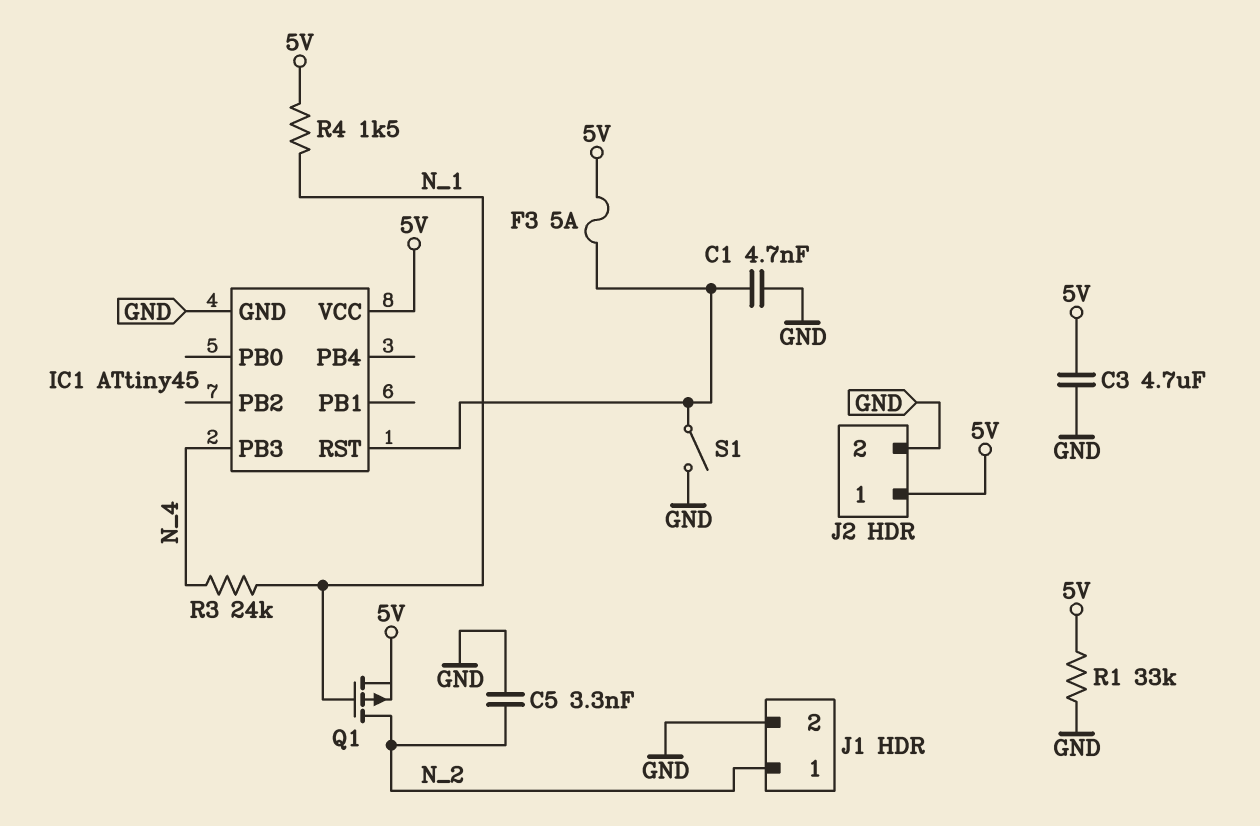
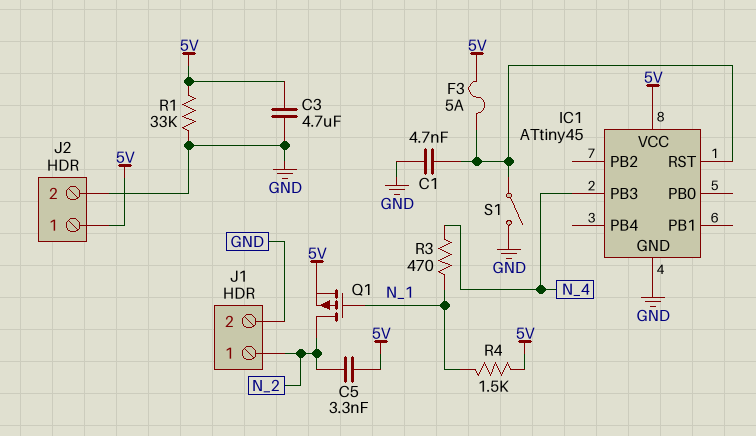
C5: 3.3nF (GND, N_2) -> 3.3nF (5V, N_2)
R3: 24k (N_1, N_4) -> 470 (N_1, N_4)

